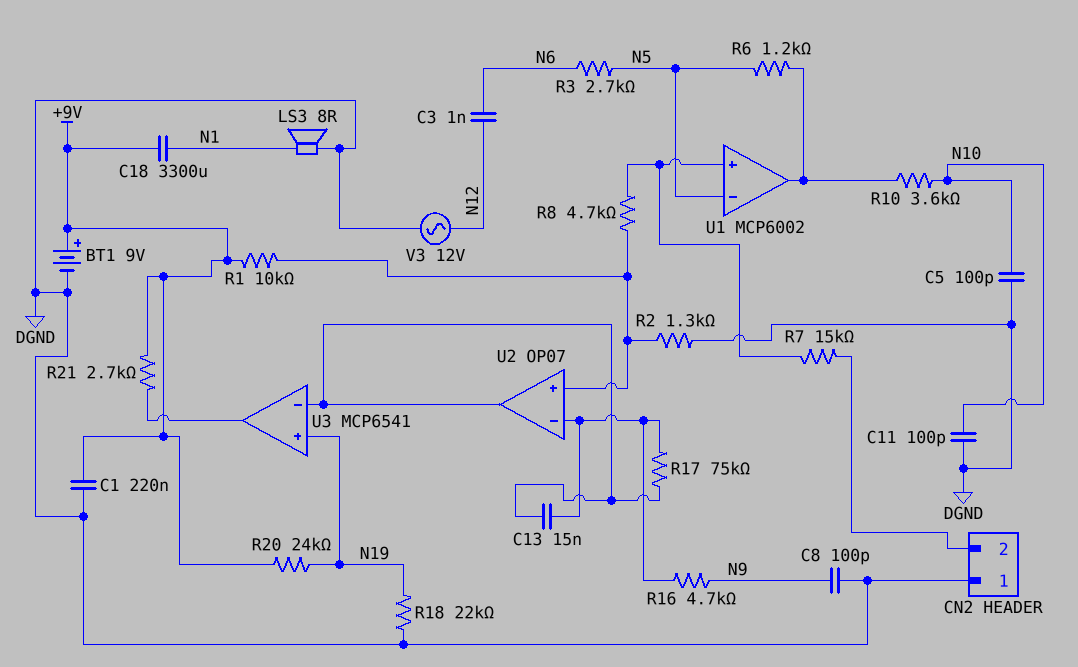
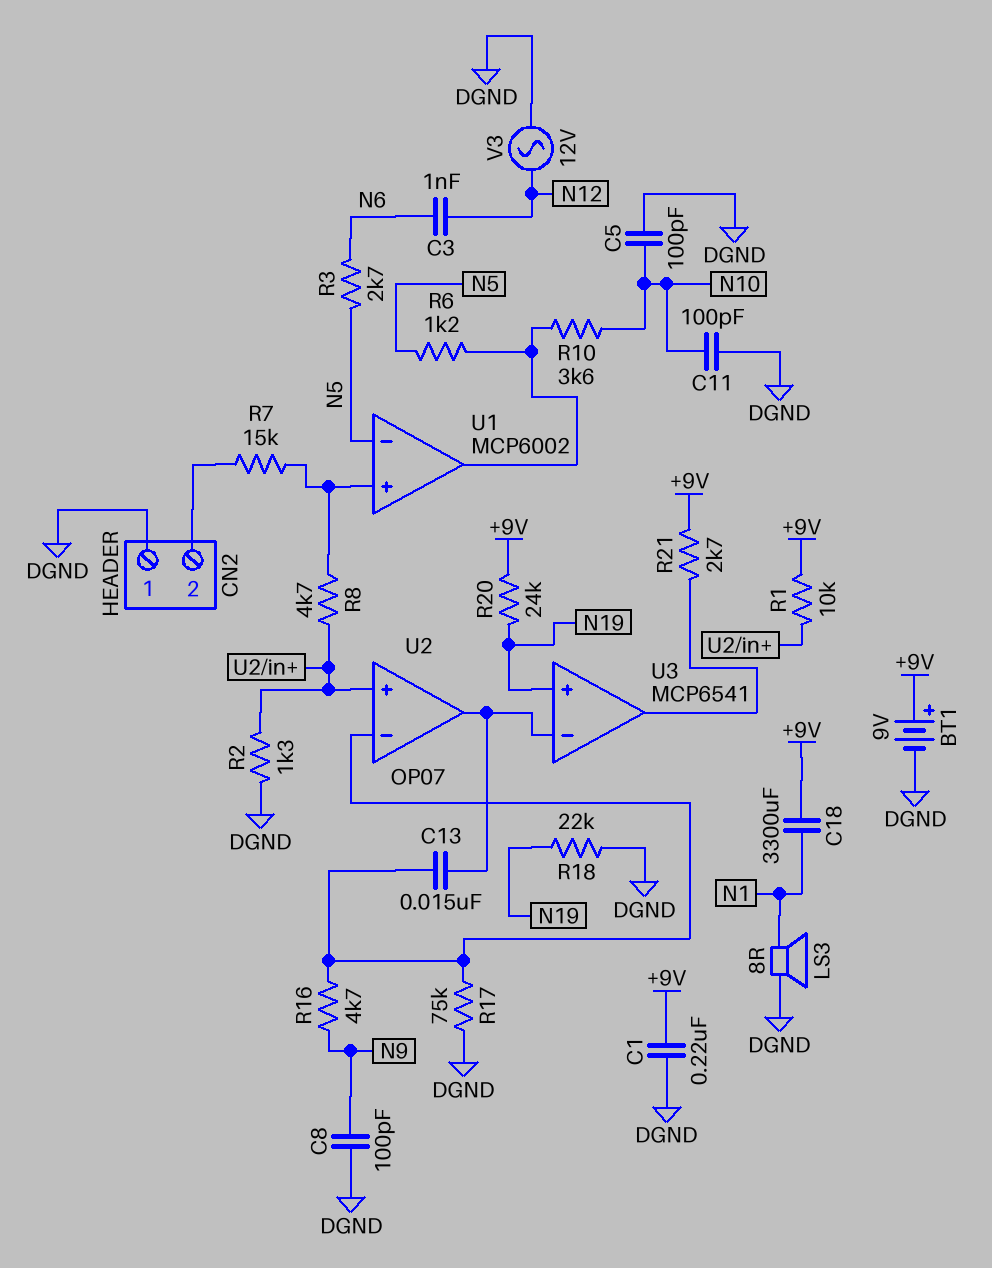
R17: 75k (U2/in-, U2/out) -> 75k (DGND, U2/in-)

